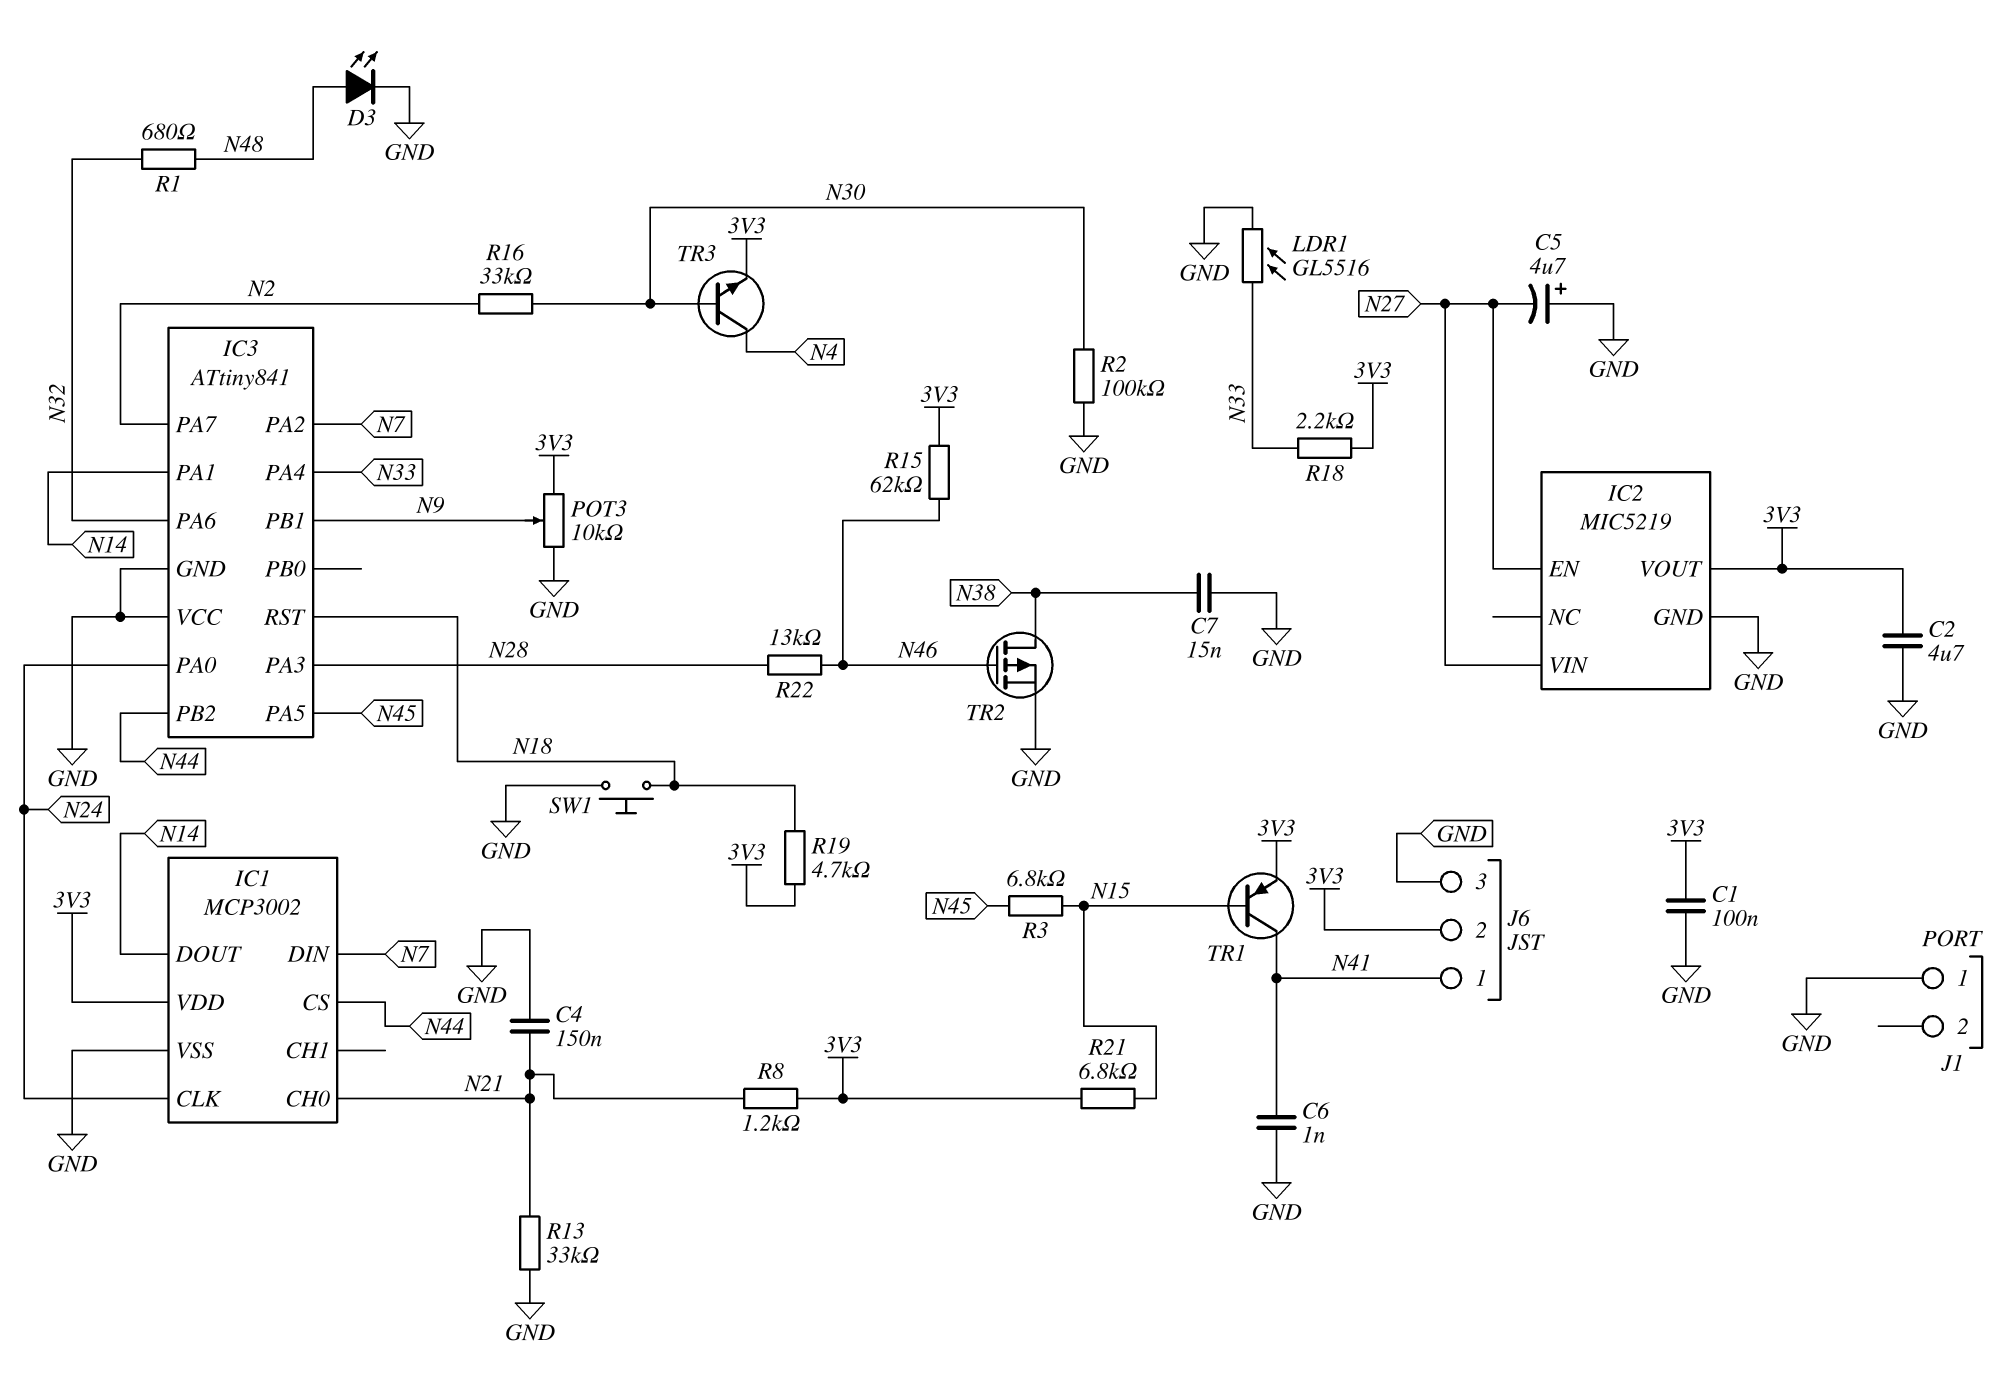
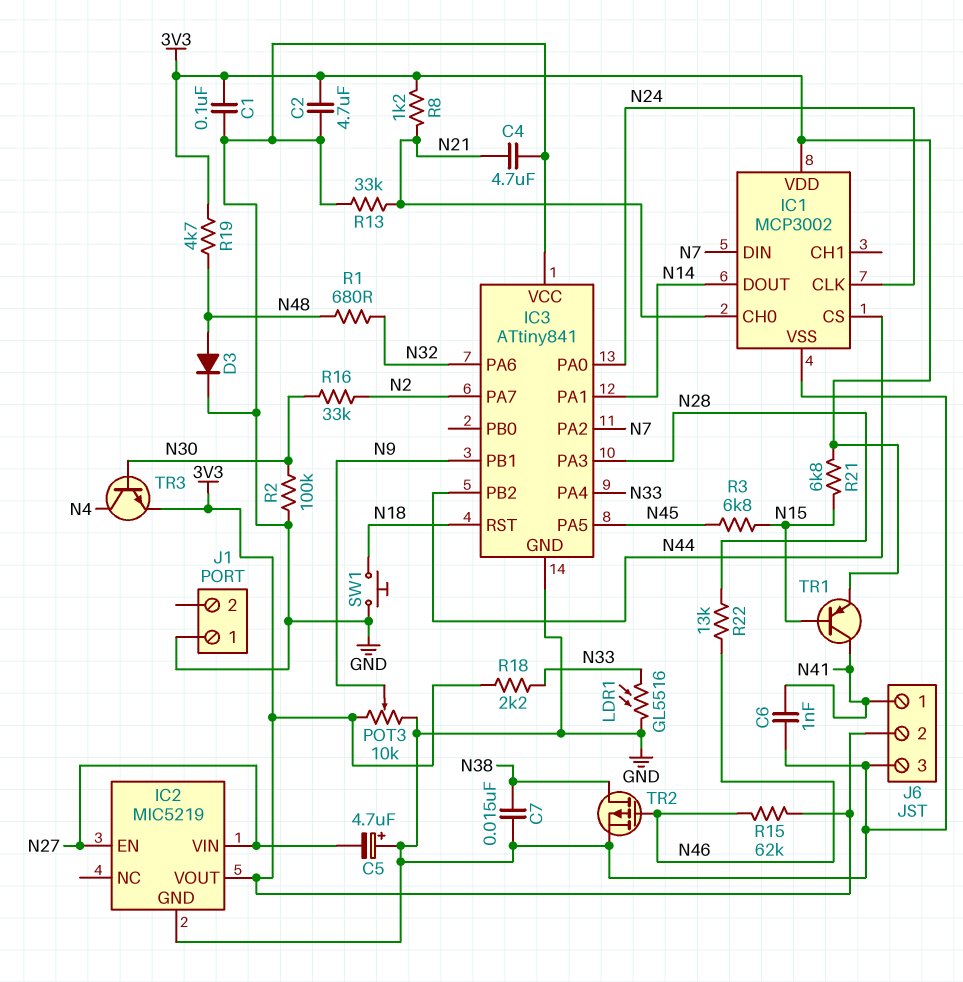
C4: 150nF (GND, N21) -> 4.7uF (GND, N21)
D3: LED (A N48, K GND) -> diode (A N48, K GND)
R19: 4.7k (3V3, N18) -> 4.7k (3V3, N48)

